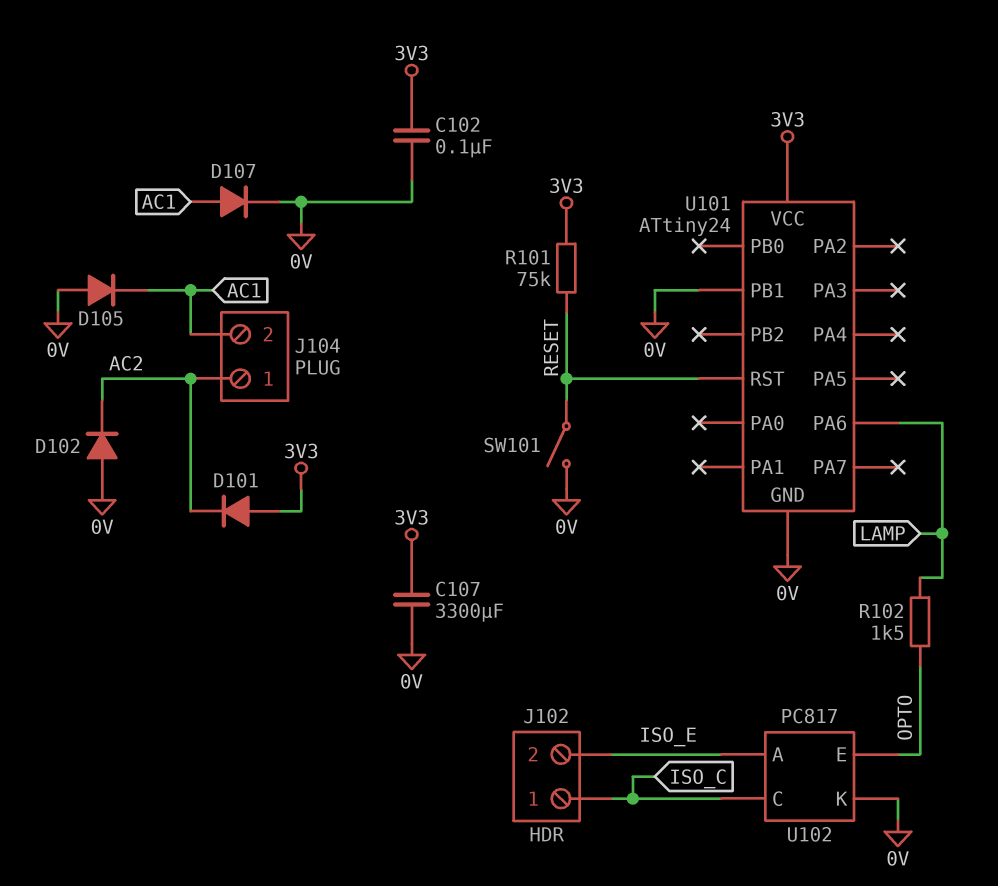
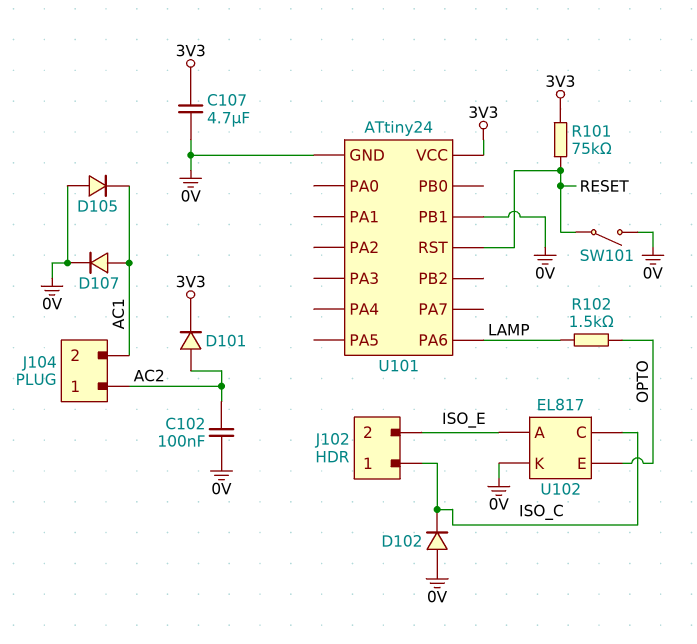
C102: 100nF (0V, 3V3) -> 100nF (0V, AC2)
C107: 3300uF (0V, 3V3) -> 4.7uF (0V, 3V3)
D101: diode (A 3V3, K AC2) -> diode (A AC2, K 3V3)
D102: diode (A 0V, K AC2) -> diode (A 0V, K ISO_C)
U102: PC817 -> EL817

